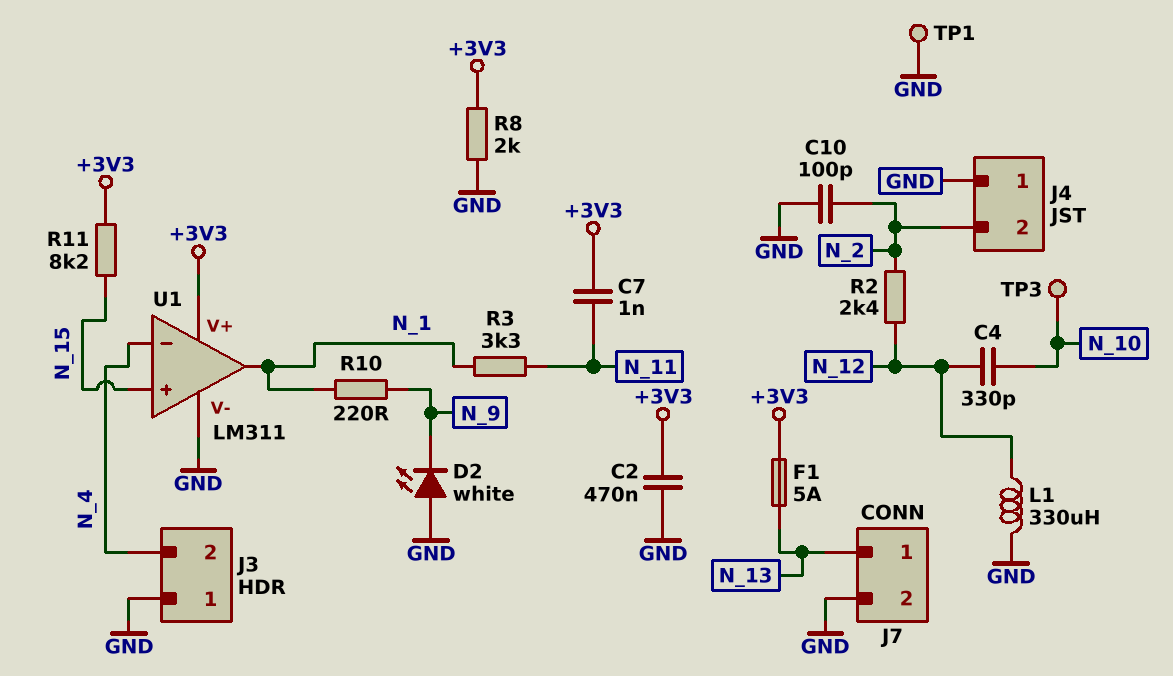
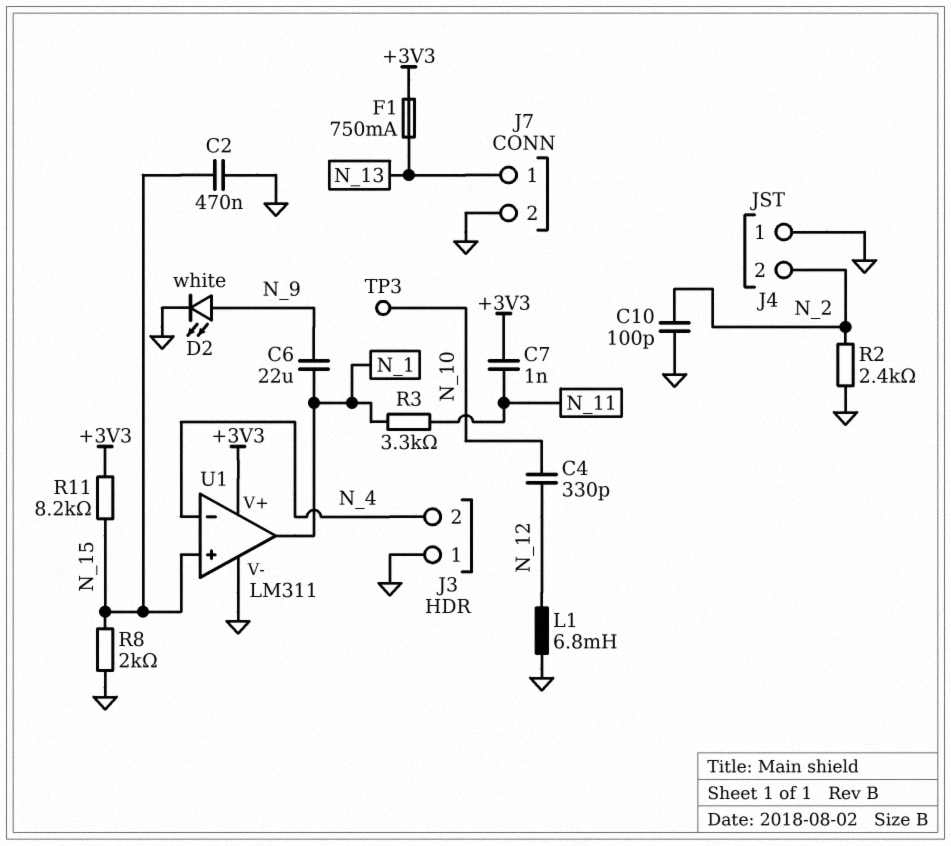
C2: 470nF (+3V3, GND) -> 470nF (GND, N_15)
C6: none -> 22uF (N_1, N_9)
D2: LED white (A GND, K N_9) -> LED white (A N_9, K GND)
F1: 5A (+3V3, N_13) -> 750mA (+3V3, N_13)
L1: 330uH (GND, N_12) -> 6.8mH (GND, N_12)
R2: 2.4k (N_2, N_12) -> 2.4k (GND, N_2)
R8: 2k (+3V3, GND) -> 2k (GND, N_15)
R10: 220 (N_1, N_9) -> none
TP1: test point (GND) -> none

